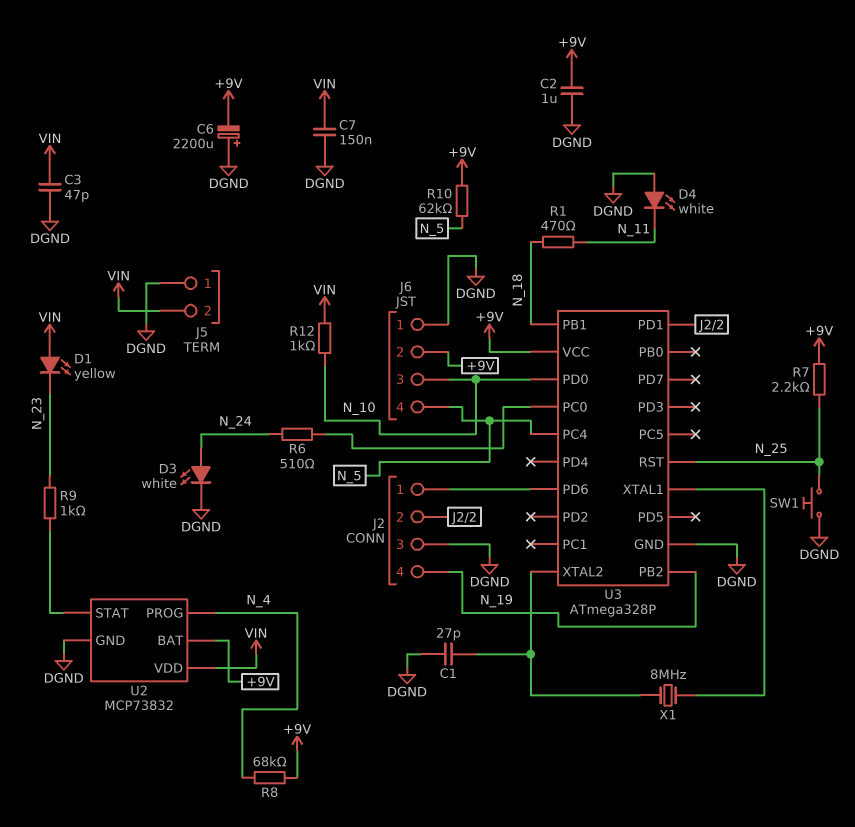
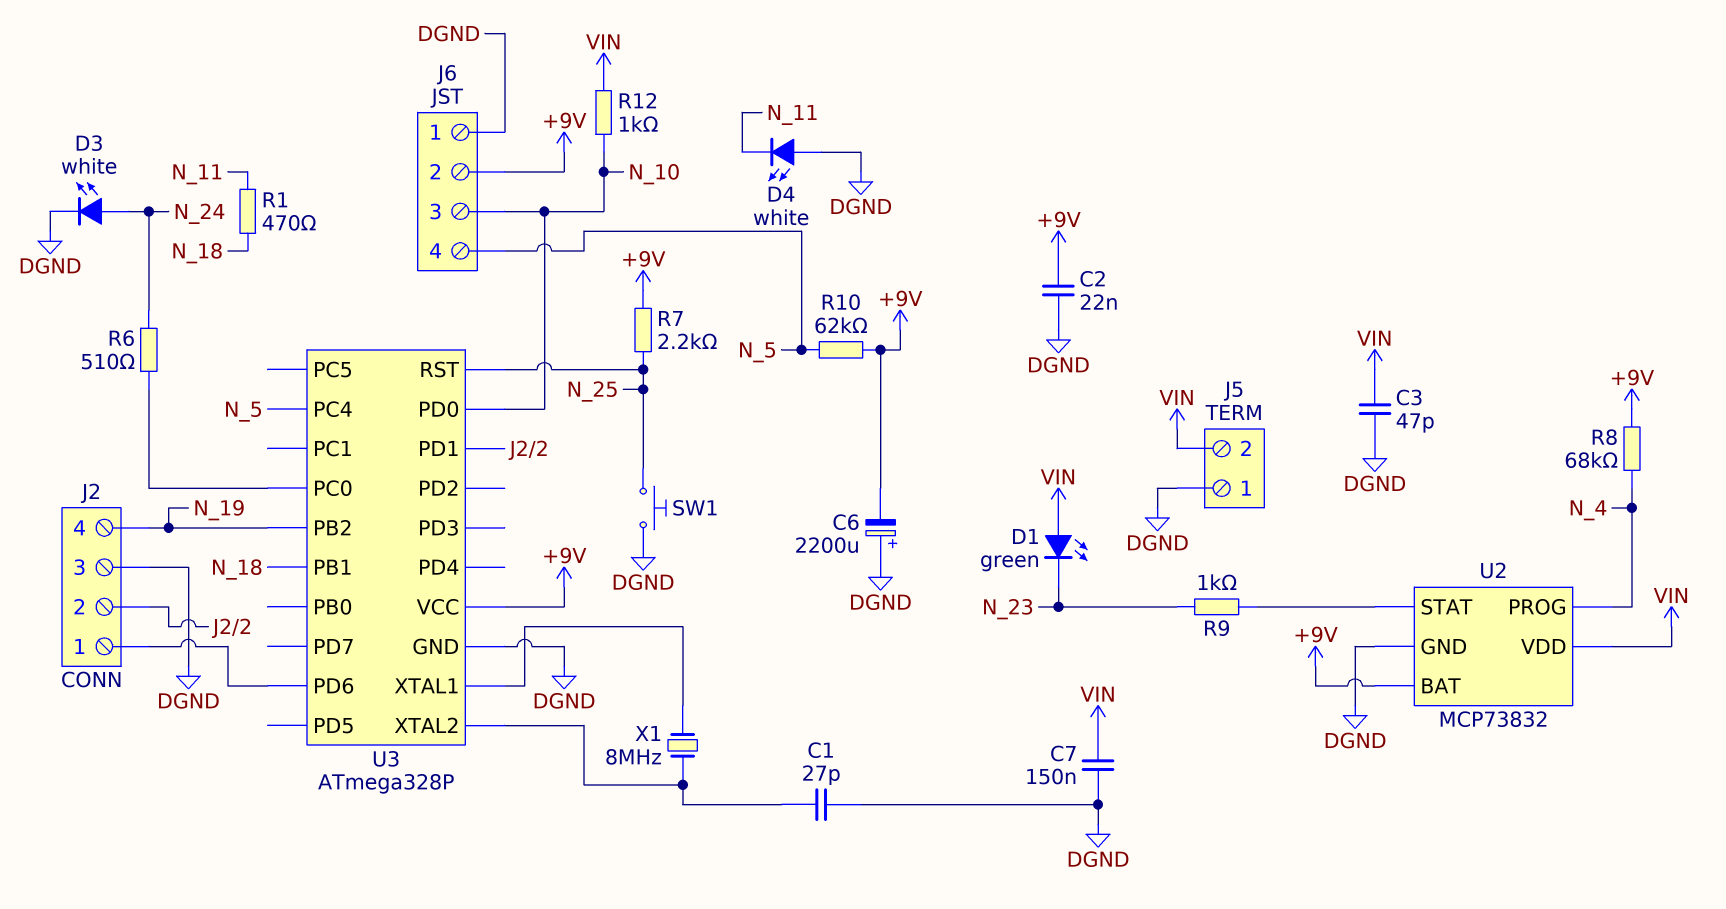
C2: 1uF (+9V, DGND) -> 22nF (+9V, DGND)
D1: LED yellow (A VIN, K N_23) -> LED green (A VIN, K N_23)

